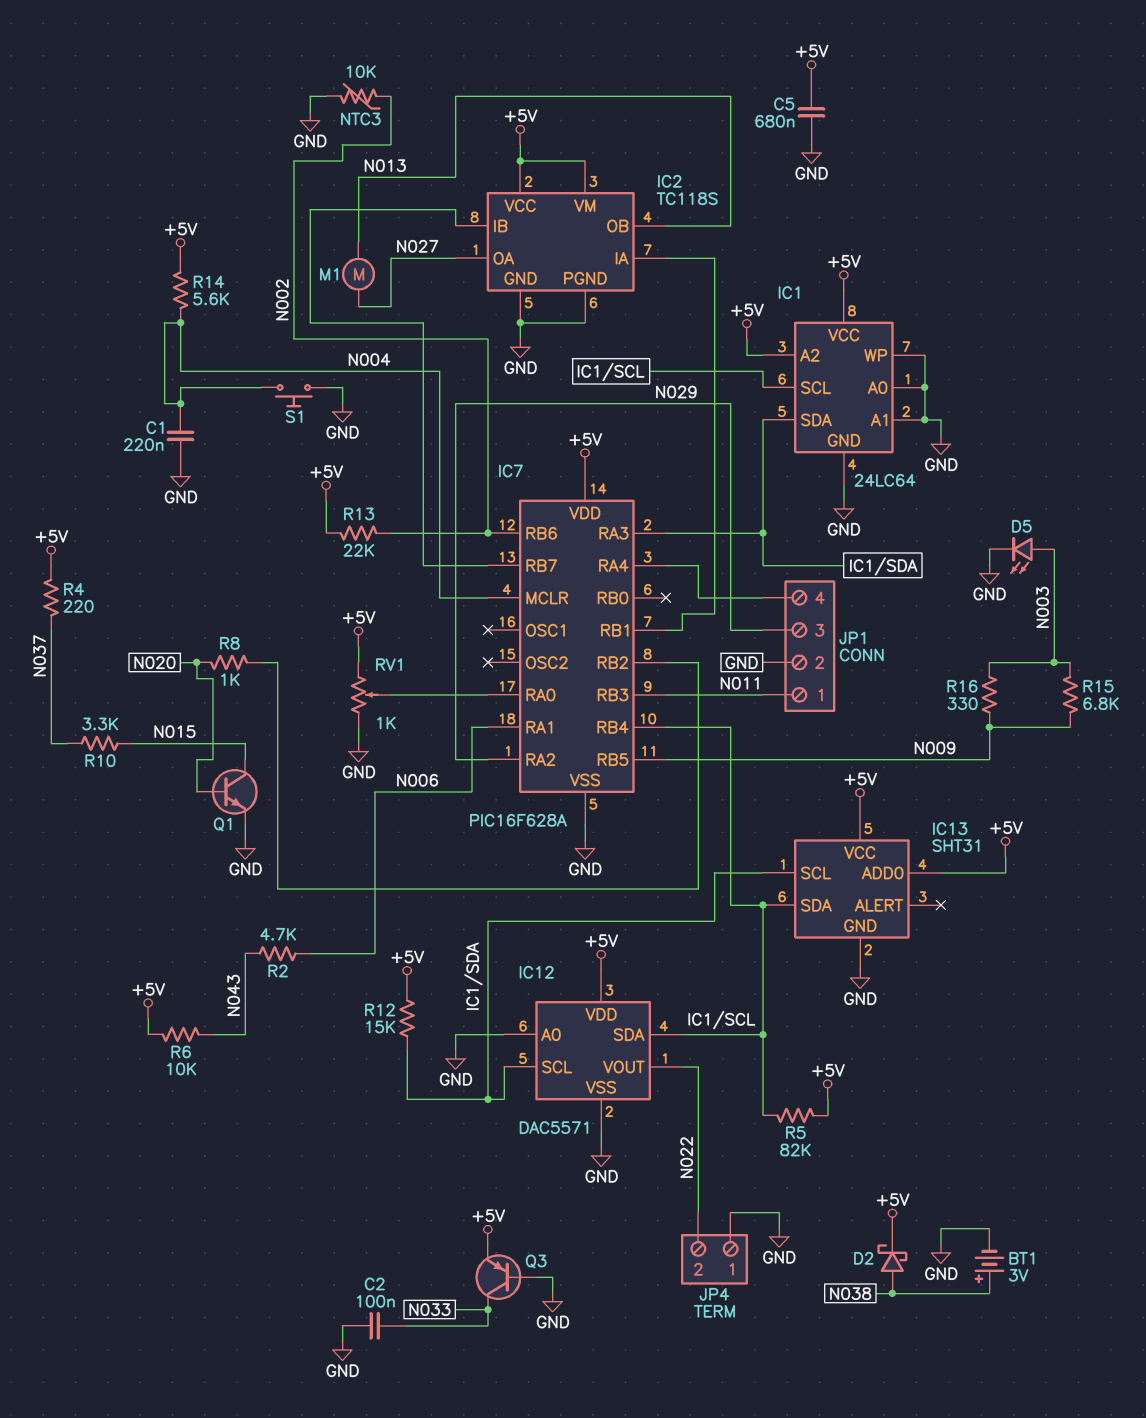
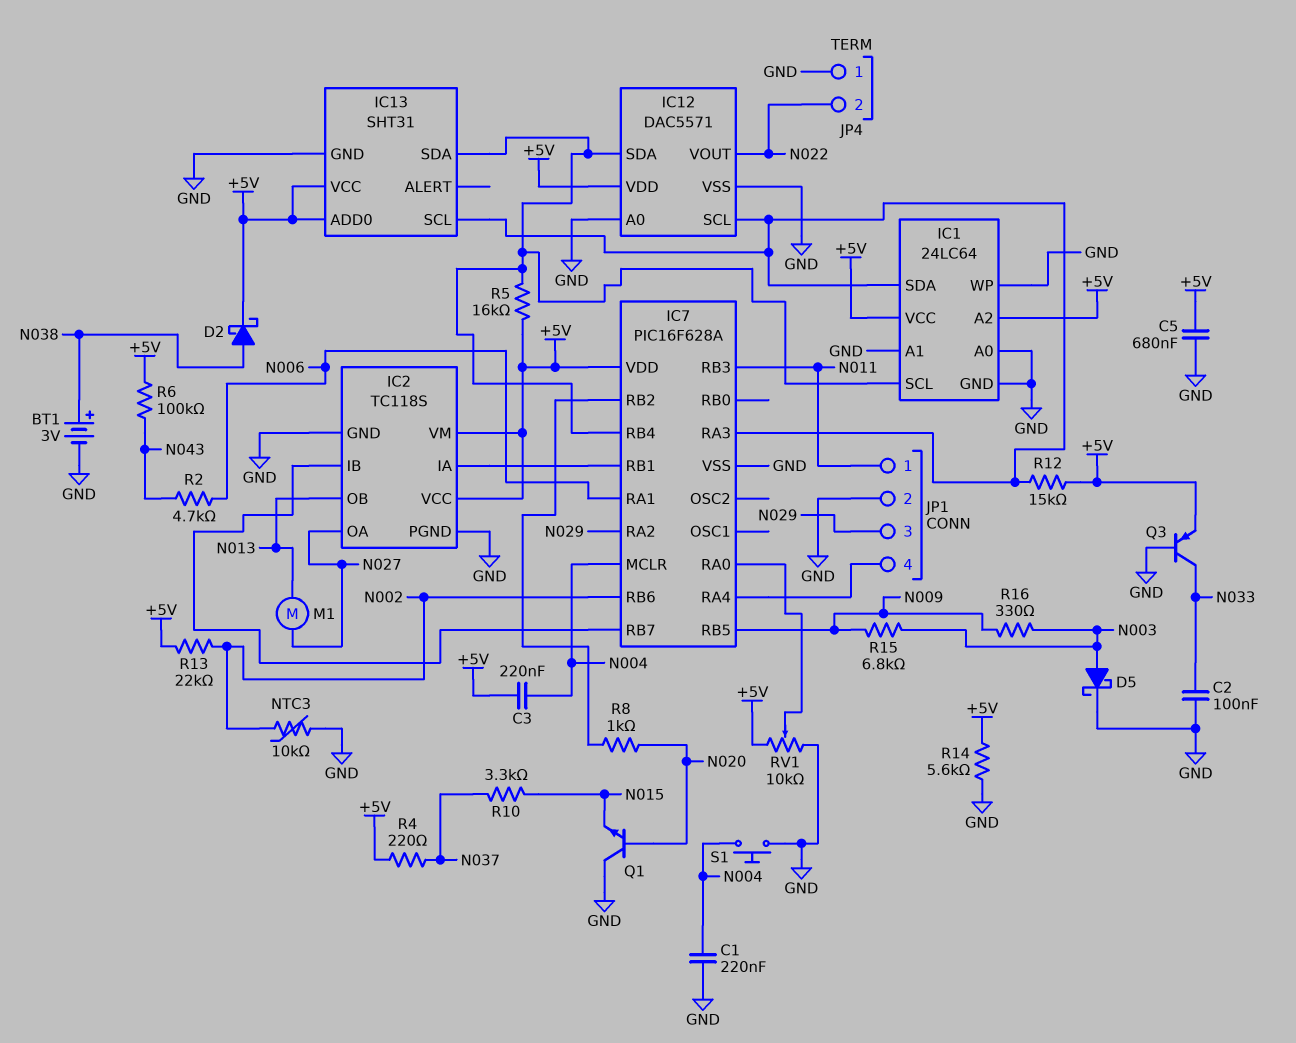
C3: none -> 220nF (+5V, N004)
D5: LED (A N003, K GND) -> schottky (A N003, K GND)
Q1: NPN (B N020, C N015, E GND) -> NPN (B N020, C GND, E N015)
R5: 82k (+5V, IC1/SCL) -> 16k (+5V, IC1/SCL)
R6: 10k (+5V, N043) -> 100k (+5V, N043)
R14: 5.6k (+5V, N004) -> 5.6k (+5V, GND)
RV1: 1k (+5V, GND, wiper IC7/RA0) -> 10k (+5V, GND, wiper IC7/RA0)

